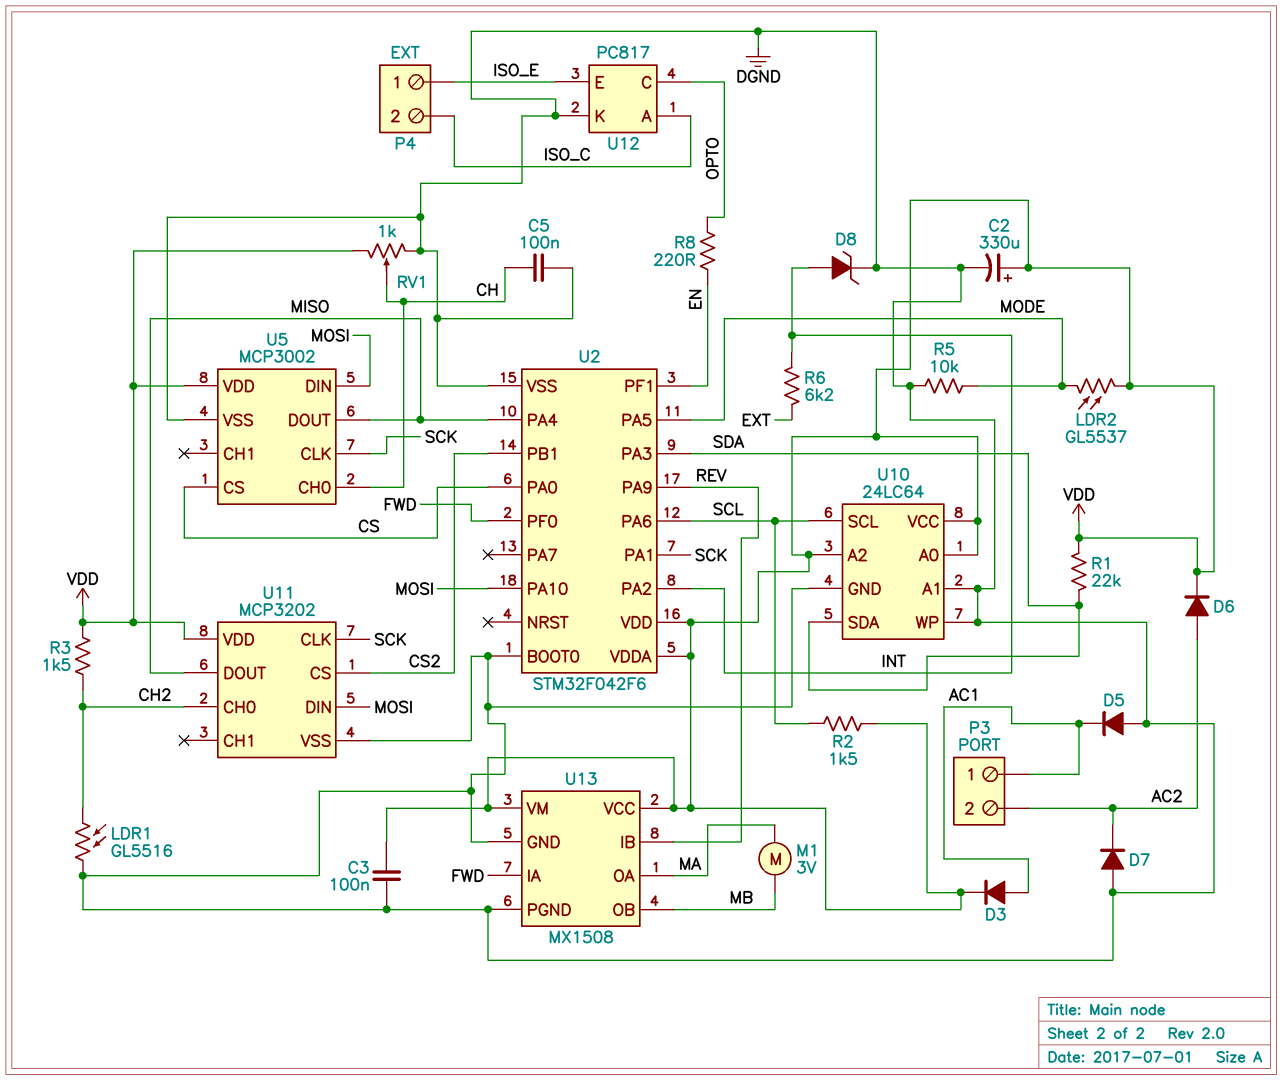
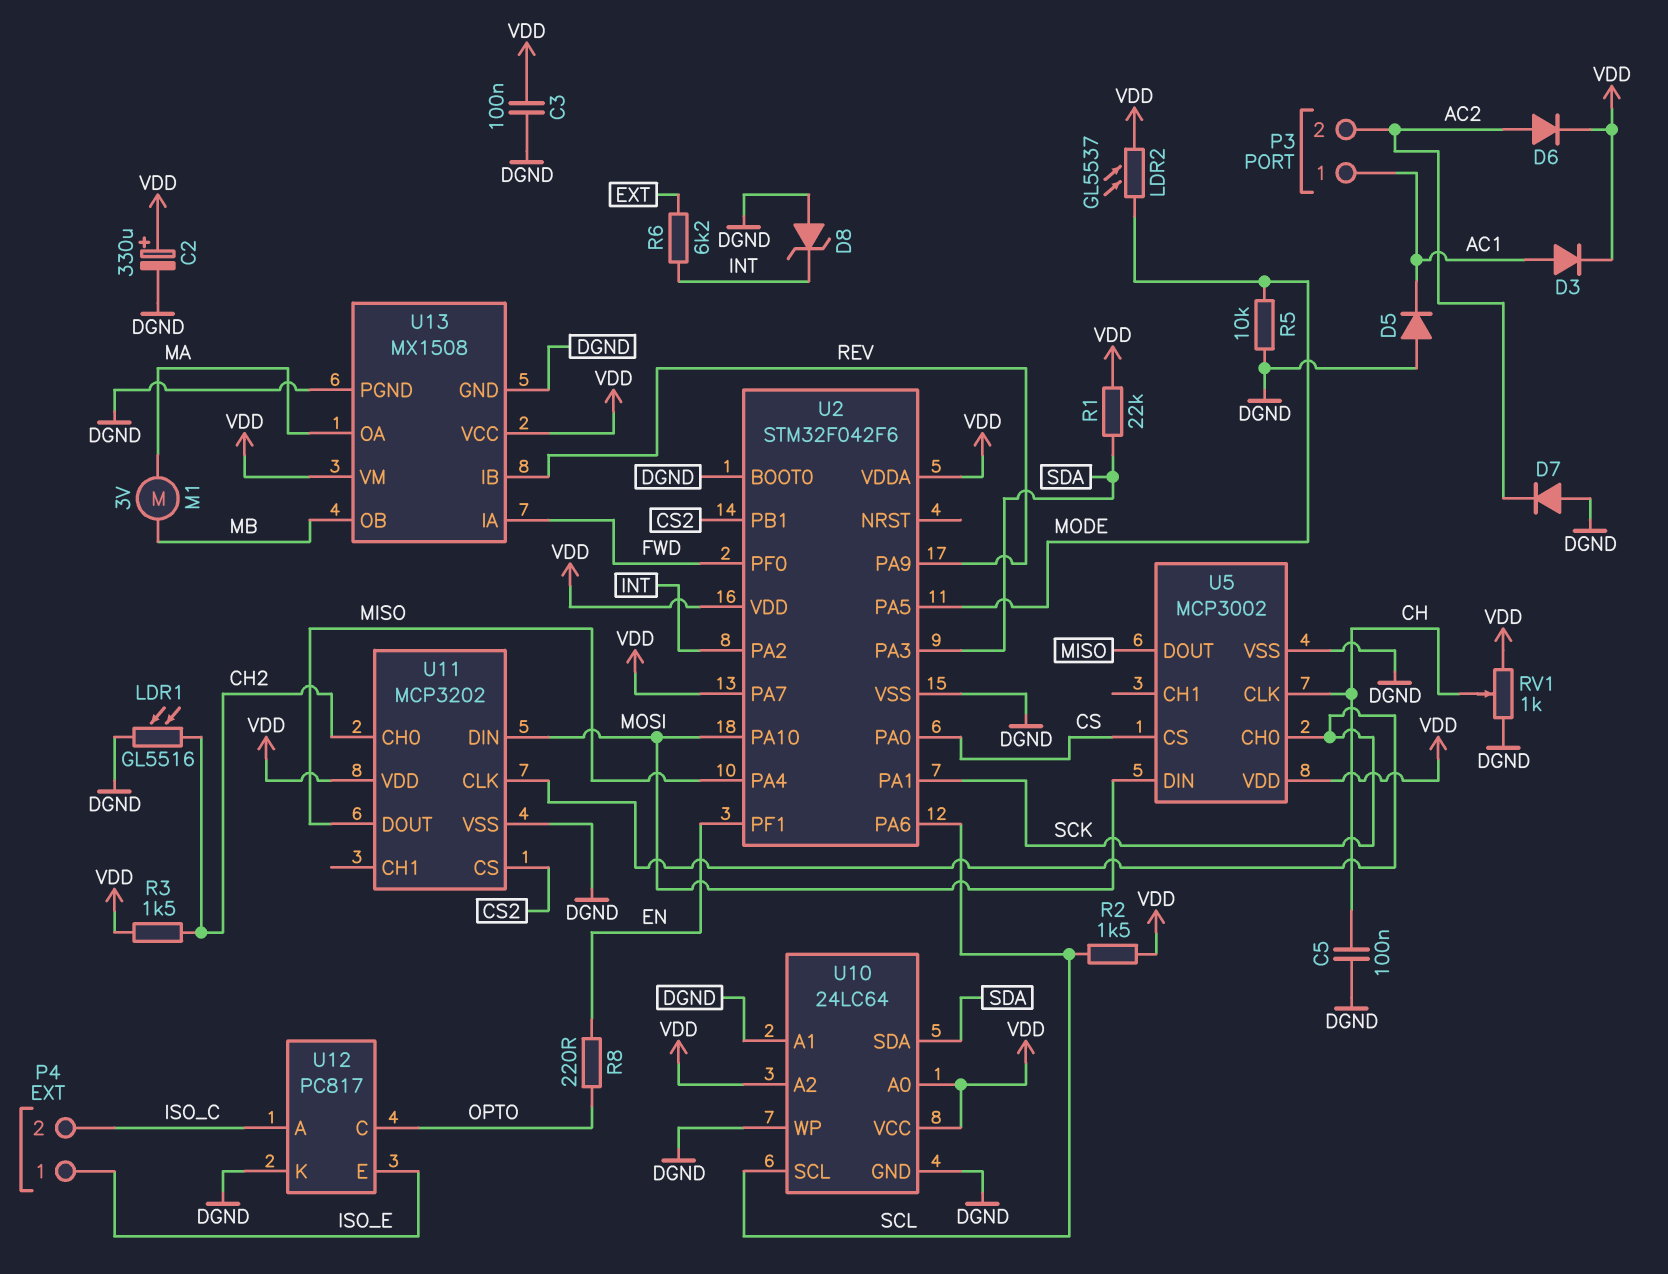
D8: zener (A INT, K DGND) -> zener (A DGND, K INT)
U2 pin PA7: none -> VDD
U5 pin CH0: CH -> SCK
U5 pin CLK: SCK -> CH

